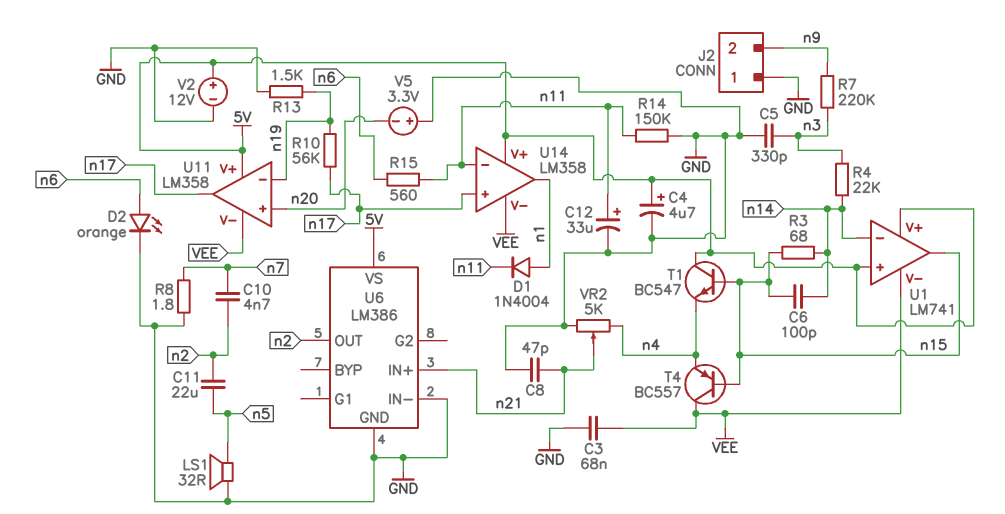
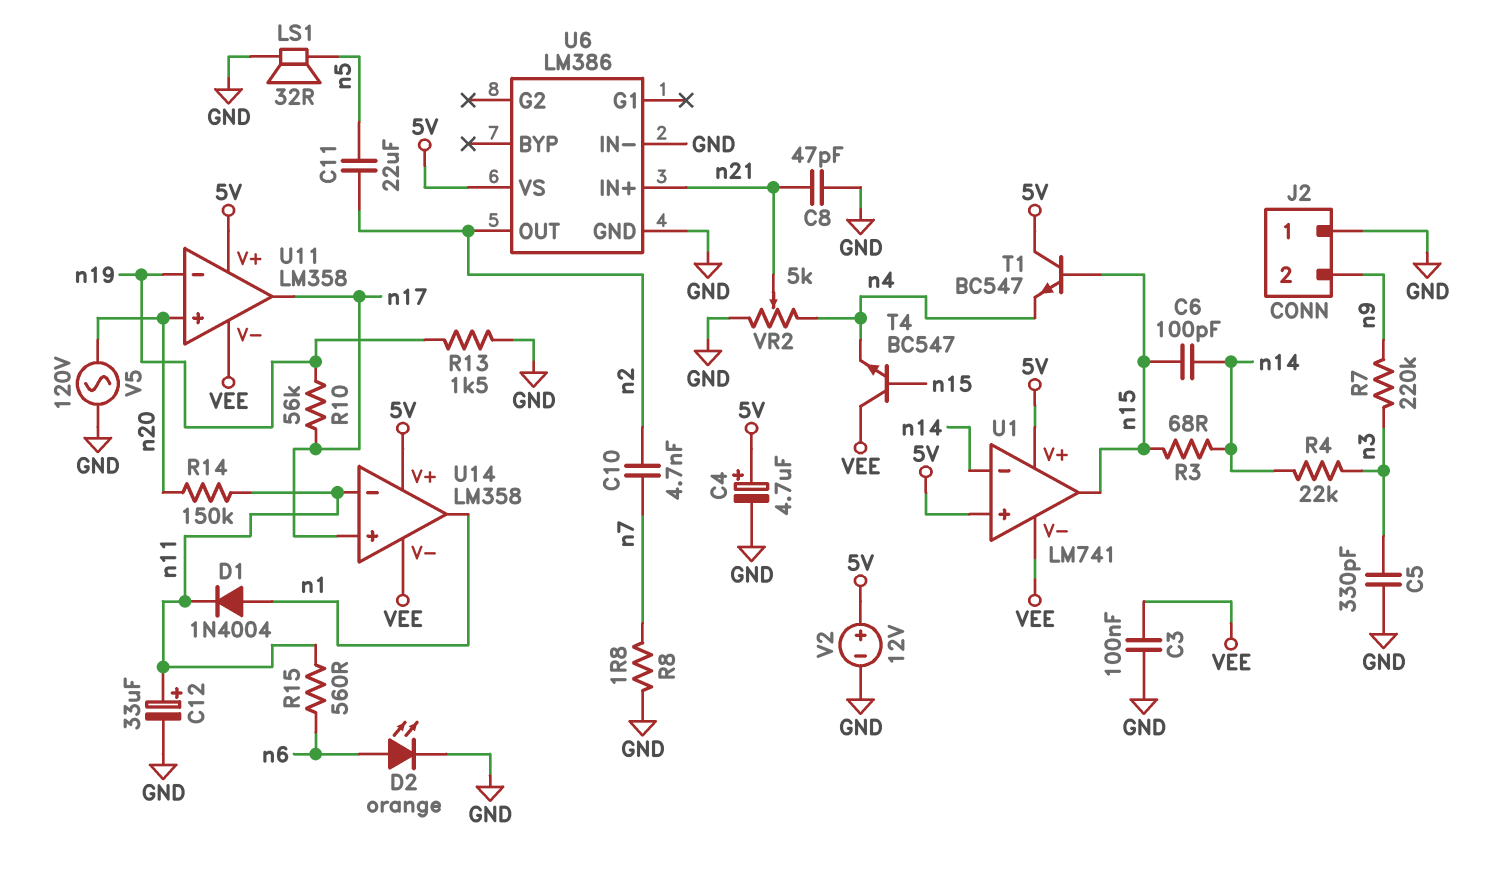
C3: 68nF (GND, VEE) -> 100nF (GND, VEE)
R14: 150k (GND, n11) -> 150k (n11, n20)
T4: PNP BC557 (B n15, C VEE, E n4) -> NPN BC547 (B n15, C VEE, E n4)
V5: 3.3V (plus GND, minus n20) -> AC 120V (GND, n20)

